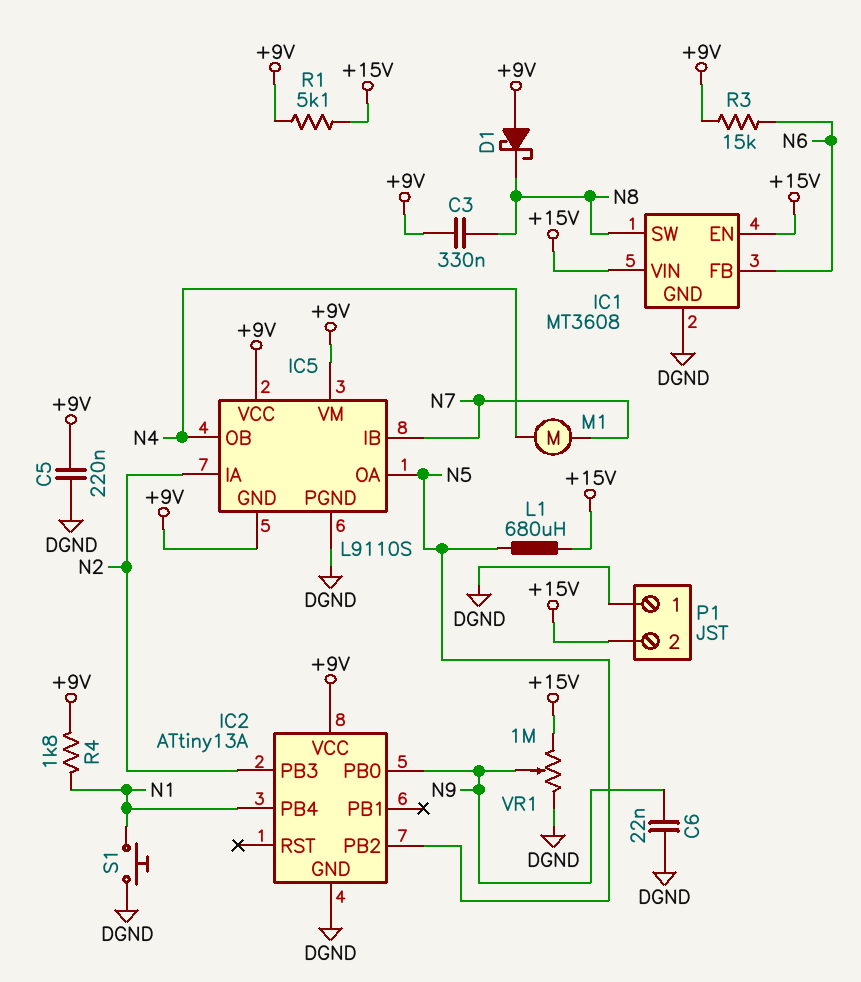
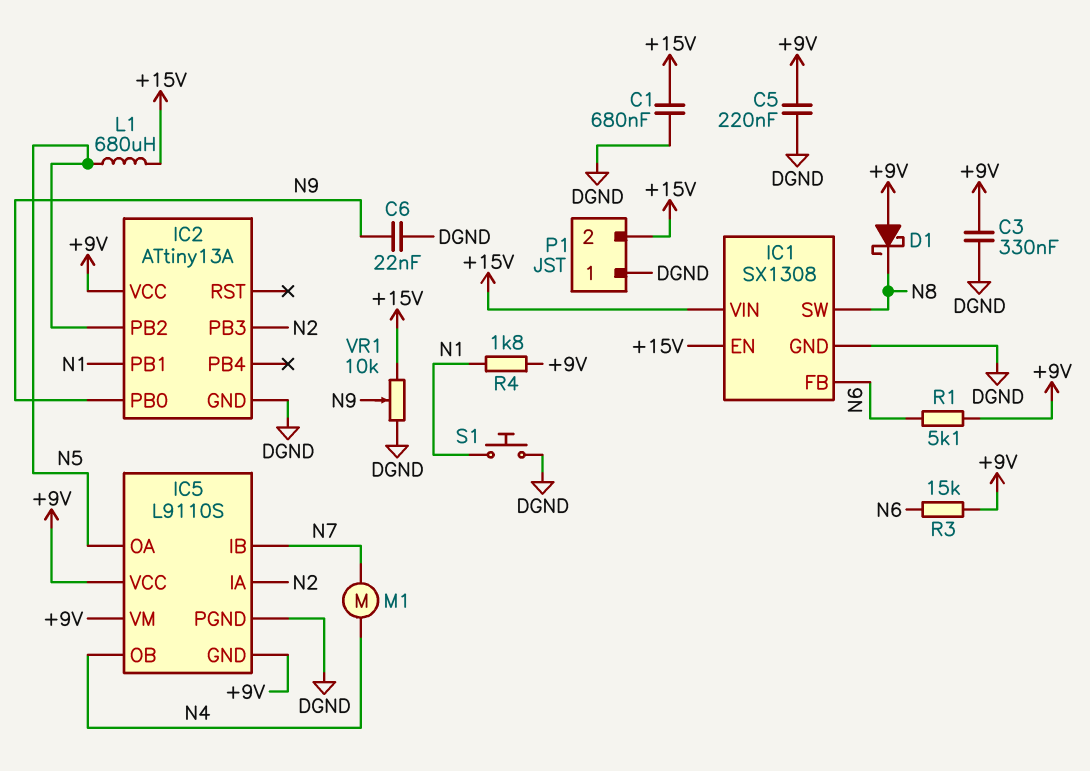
C1: none -> 680nF (+15V, DGND)
C3: 330nF (+9V, N8) -> 330nF (+9V, DGND)
IC1: MT3608 -> SX1308
IC2 pin PB1: none -> N1
IC2 pin PB4: N1 -> none
R1: 5.1k (+9V, +15V) -> 5.1k (+9V, N6)
VR1: 1M (+15V, DGND, wiper N9) -> 10k (+15V, DGND, wiper N9)

